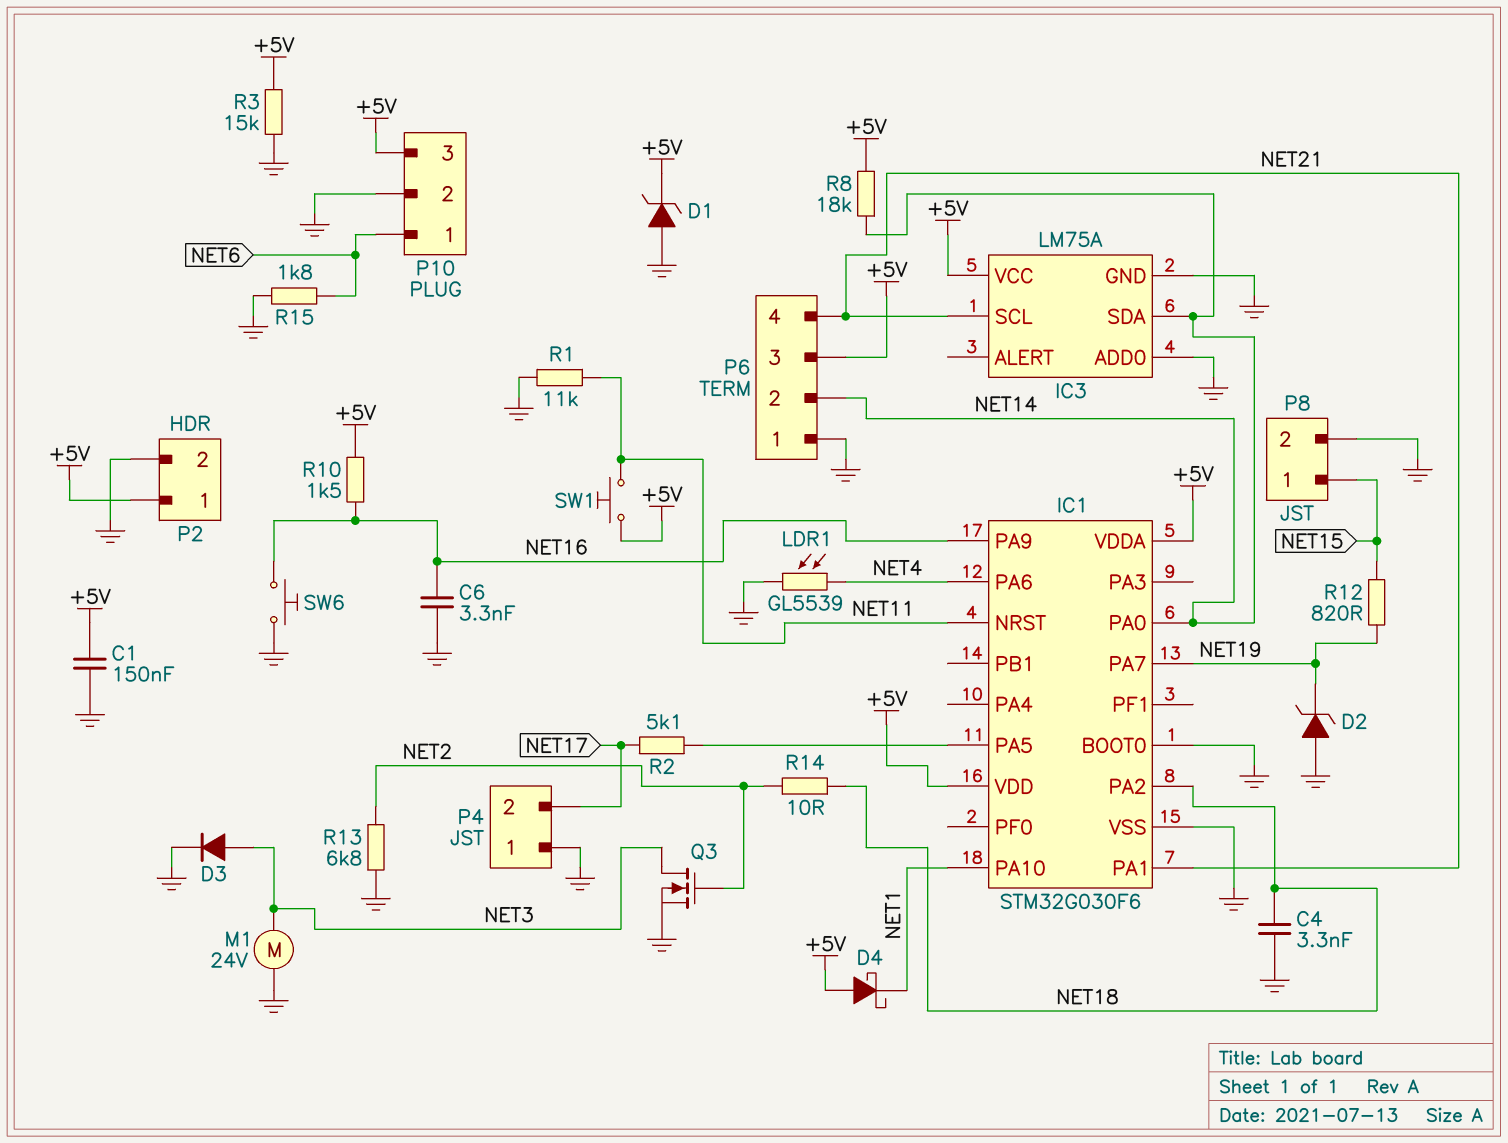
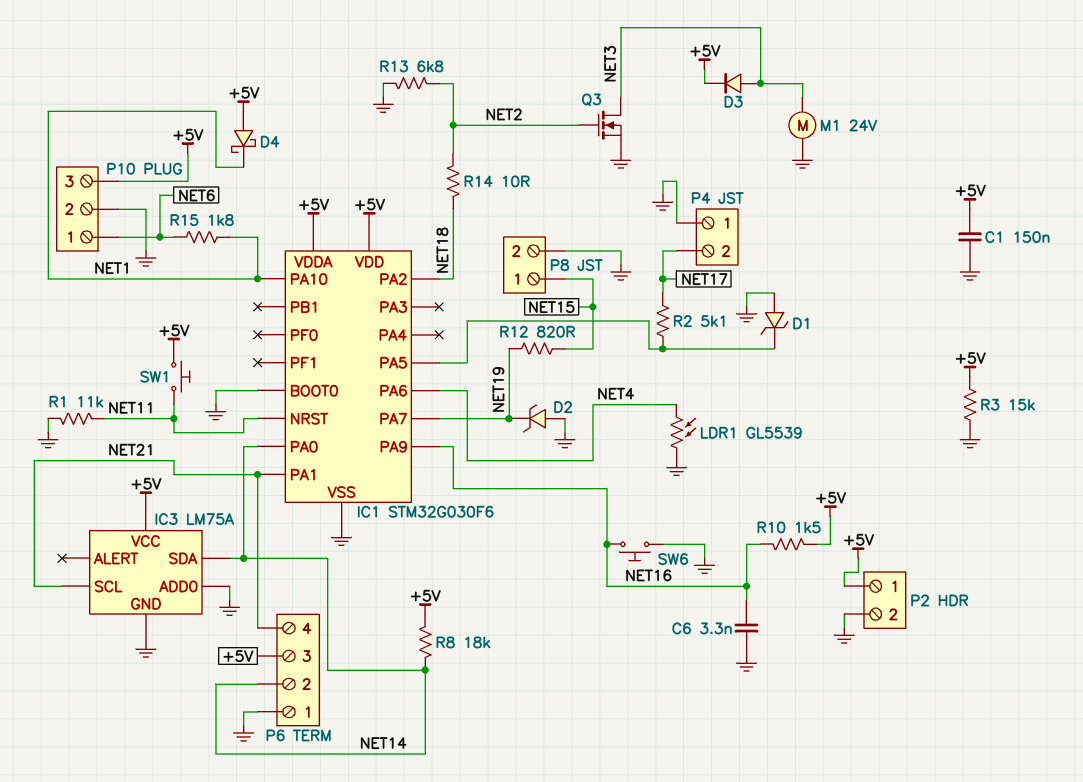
C4: 3.3nF (GND, NET18) -> none
D1: zener (A GND, K +5V) -> zener (A GND, K IC1/PA5)
D3: diode (A NET3, K GND) -> diode (A NET3, K +5V)
R15: 1.8k (GND, NET6) -> 1.8k (NET1, NET6)

